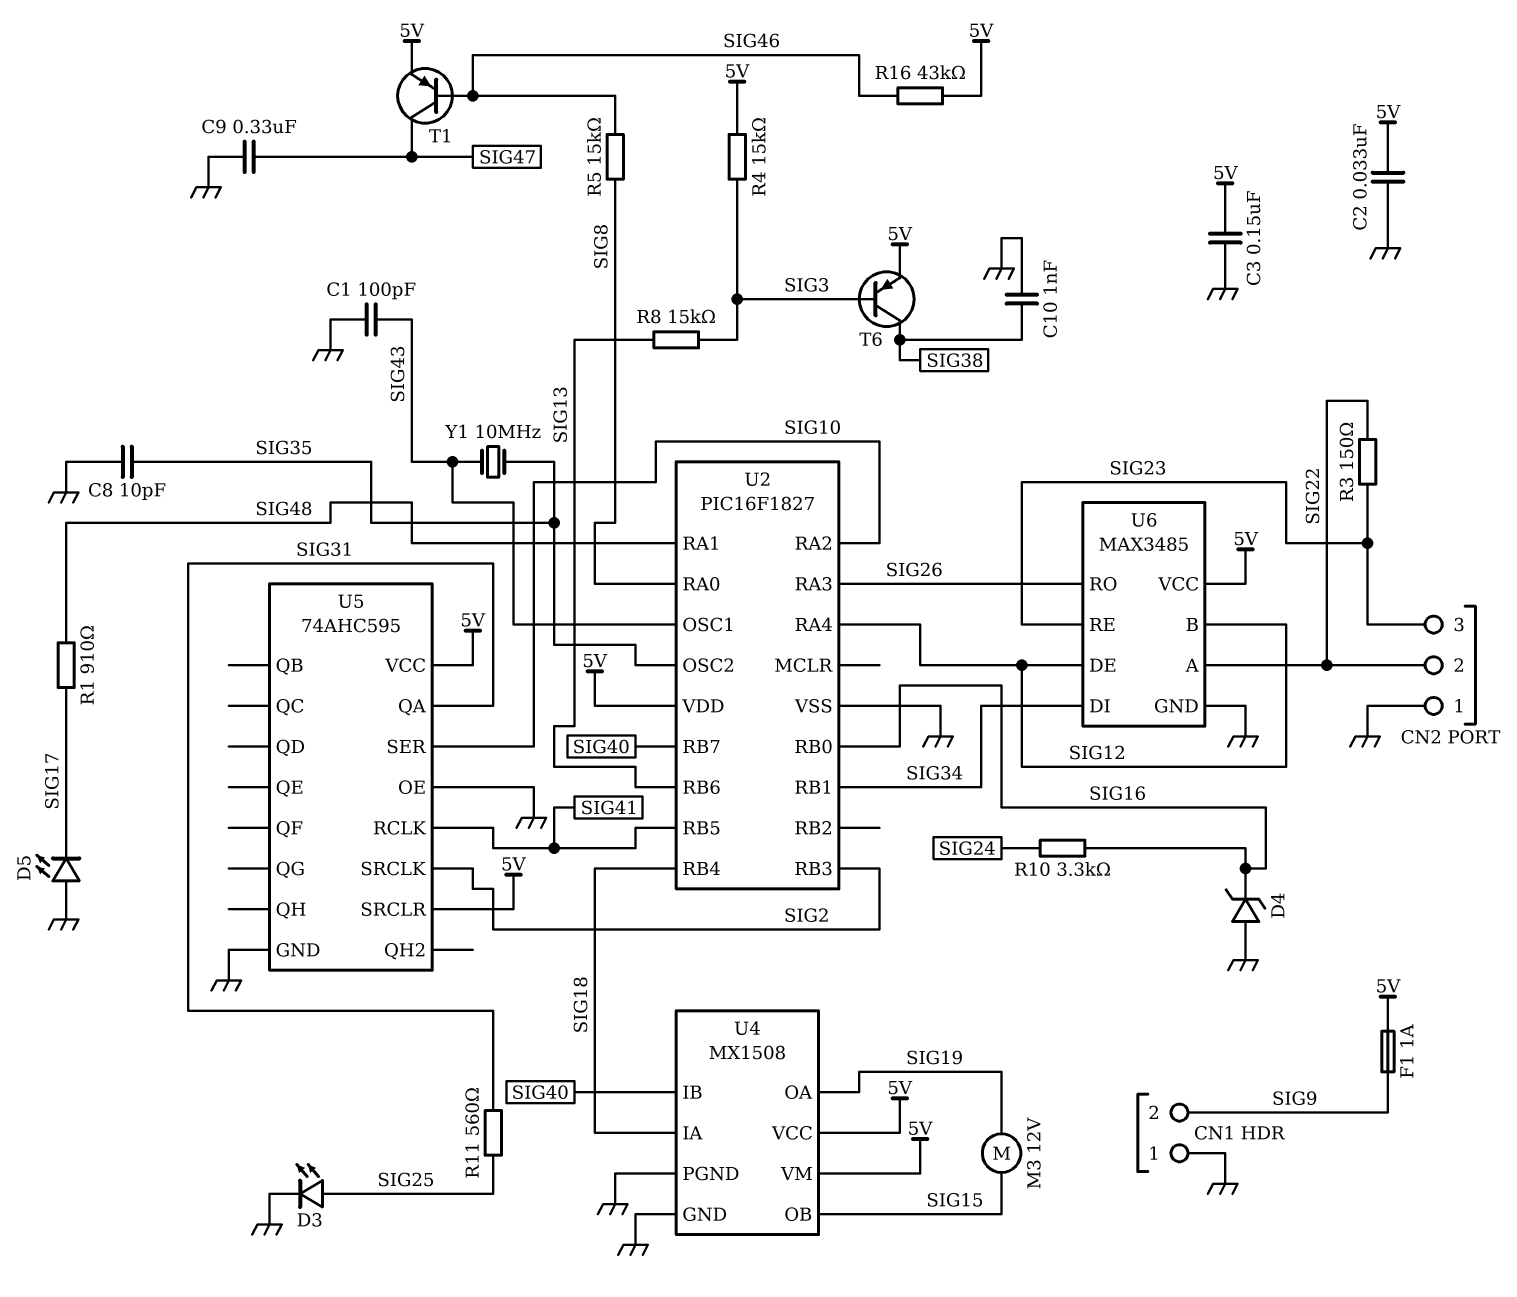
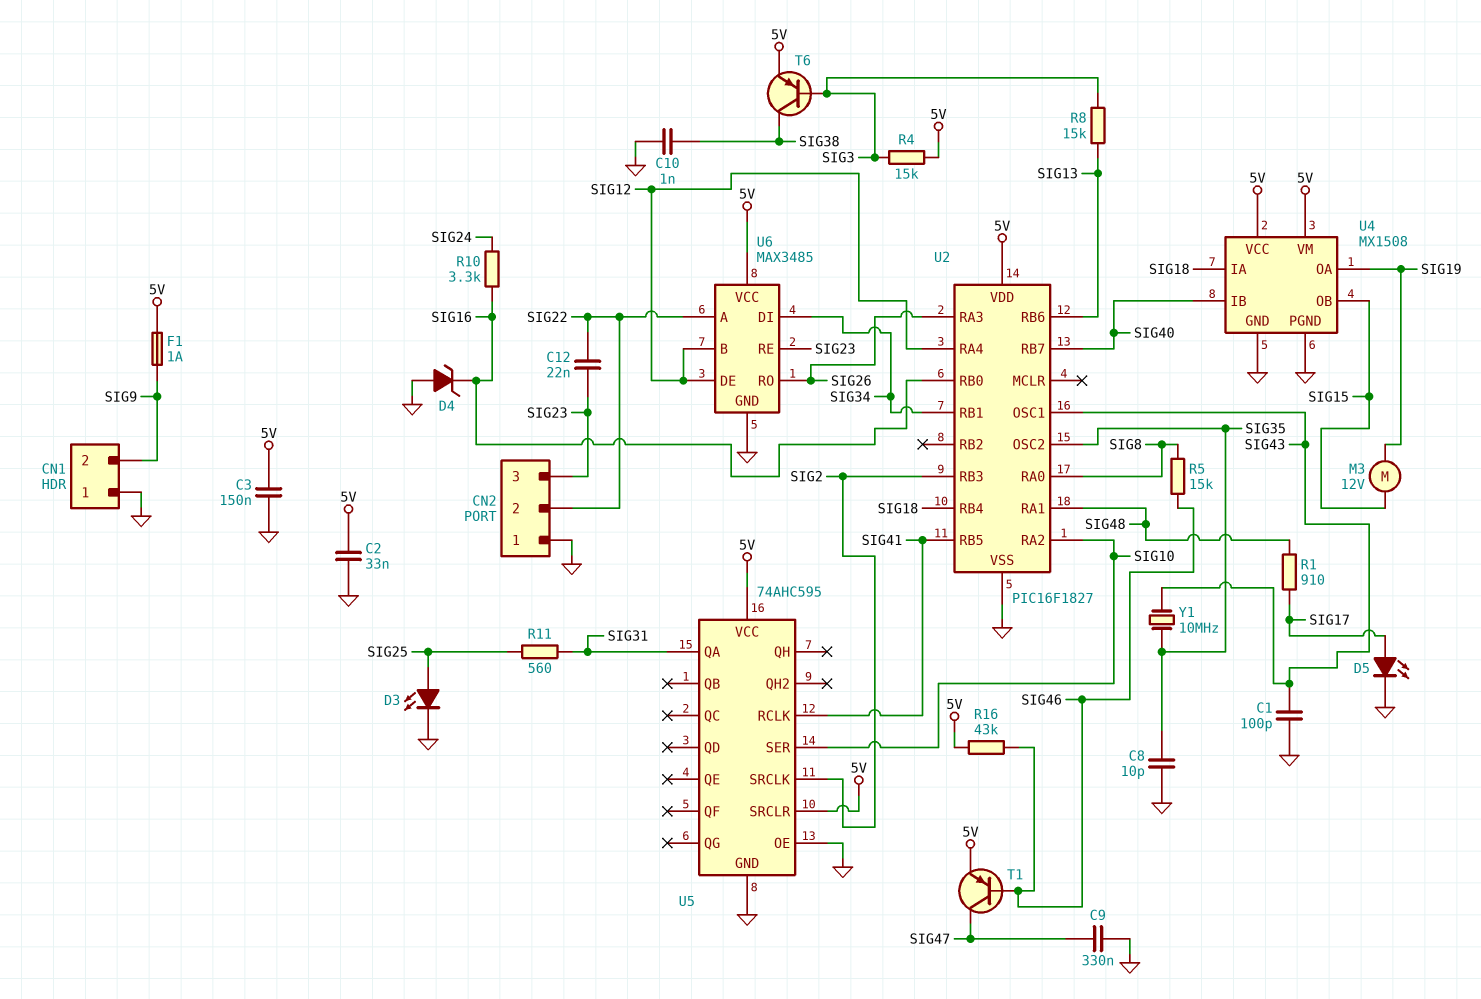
C12: none -> 22nF (SIG22, SIG23)
D5: LED (A GND, K SIG17) -> LED (A SIG17, K GND)
R3: 150 (SIG22, SIG23) -> none

